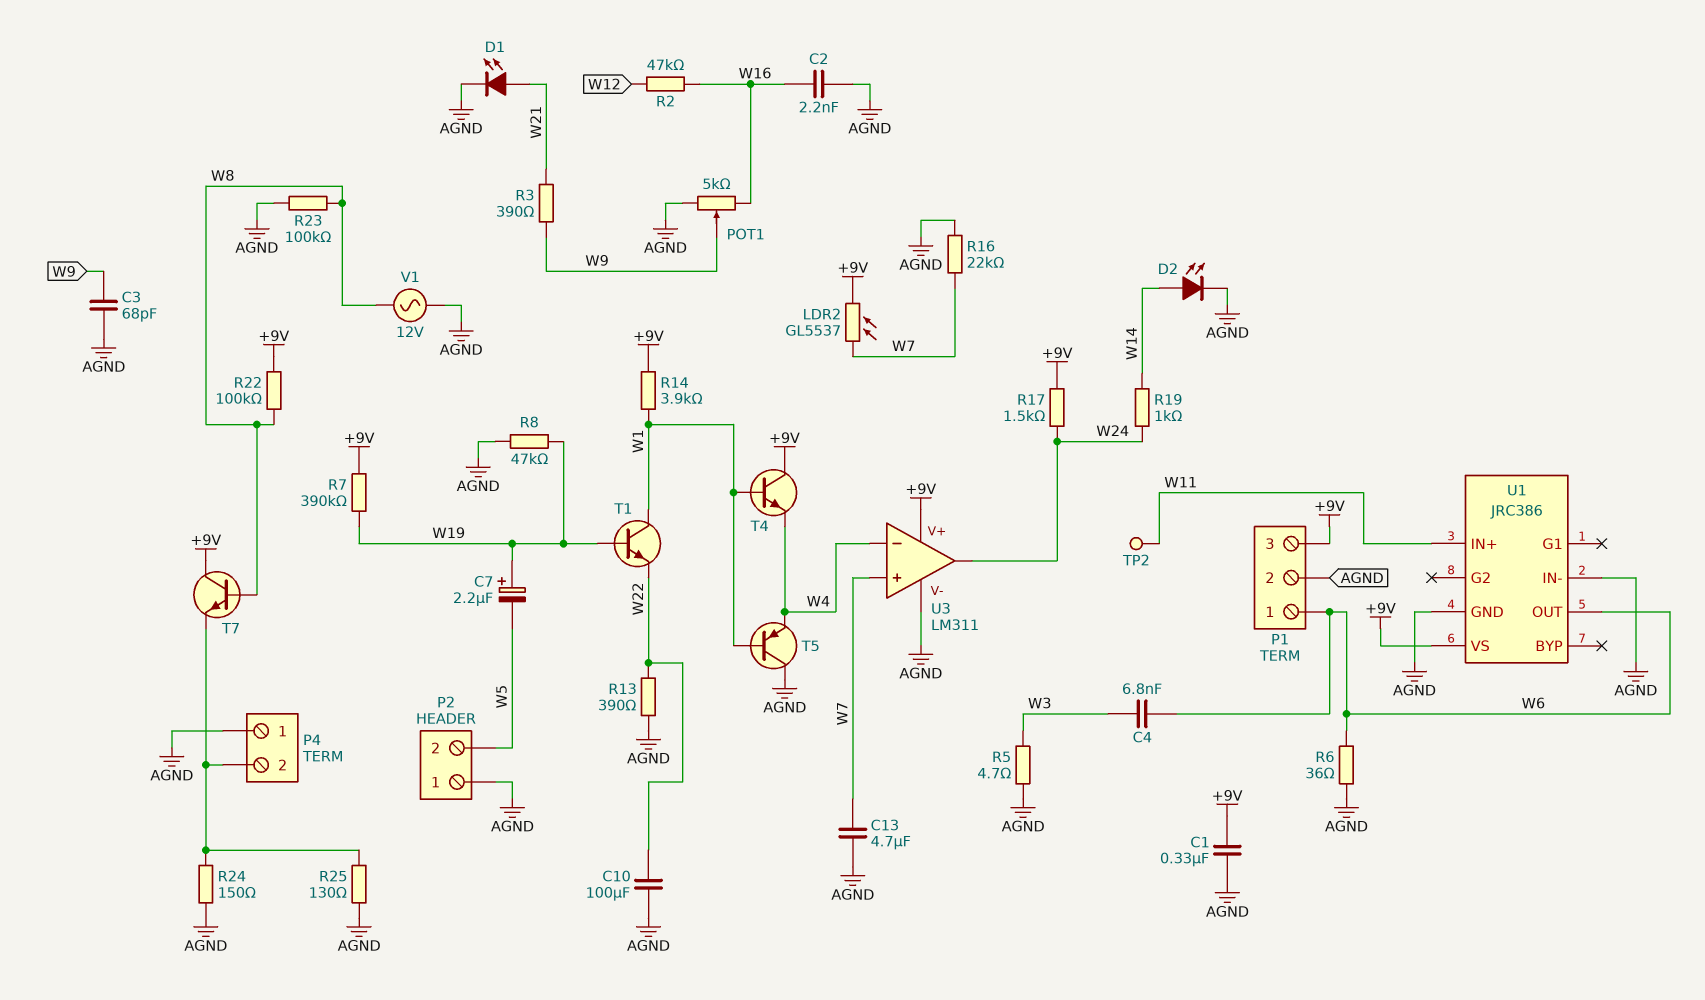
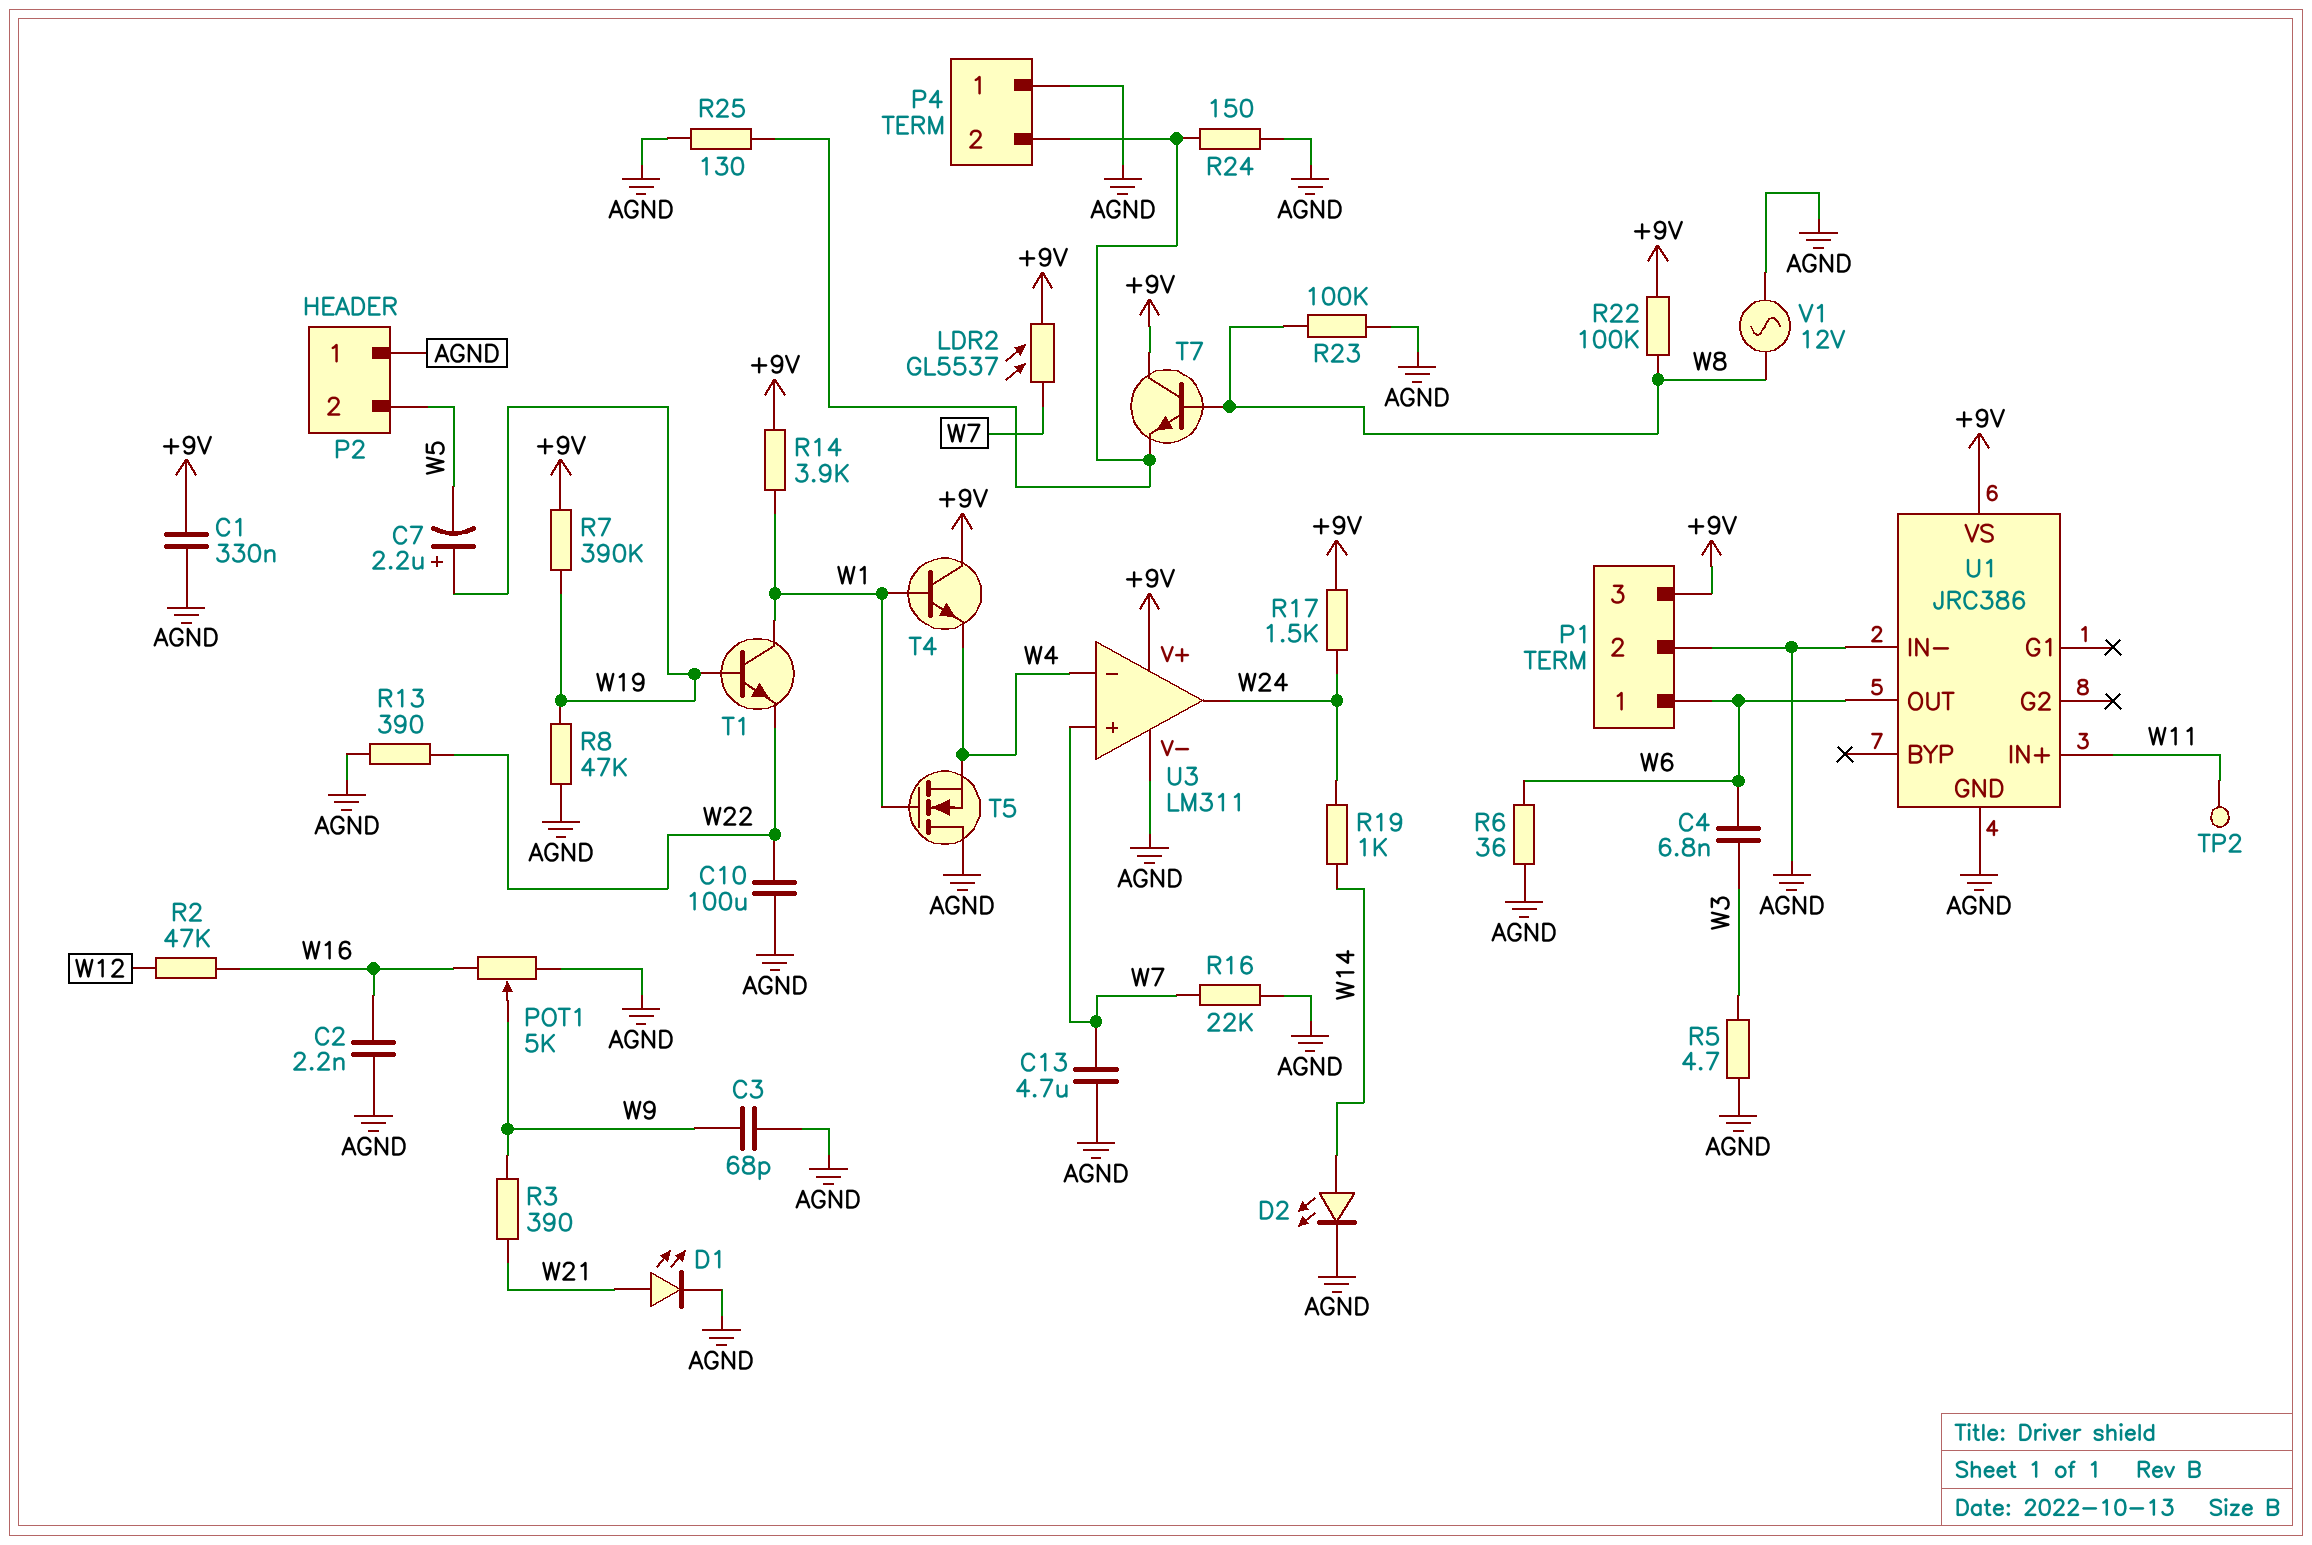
T5: PNP (B W1, C AGND, E W4) -> NMOS (G W1, D AGND, S W4)

